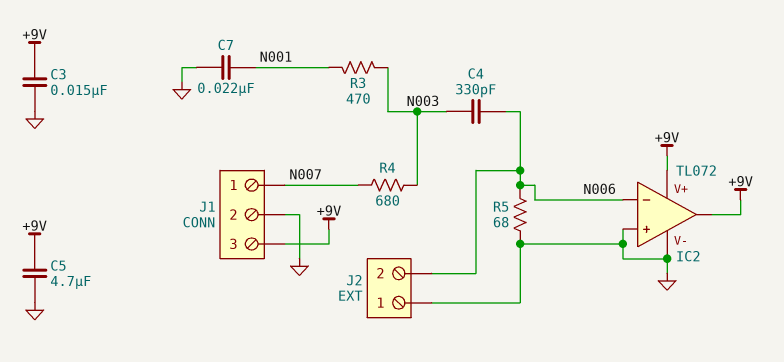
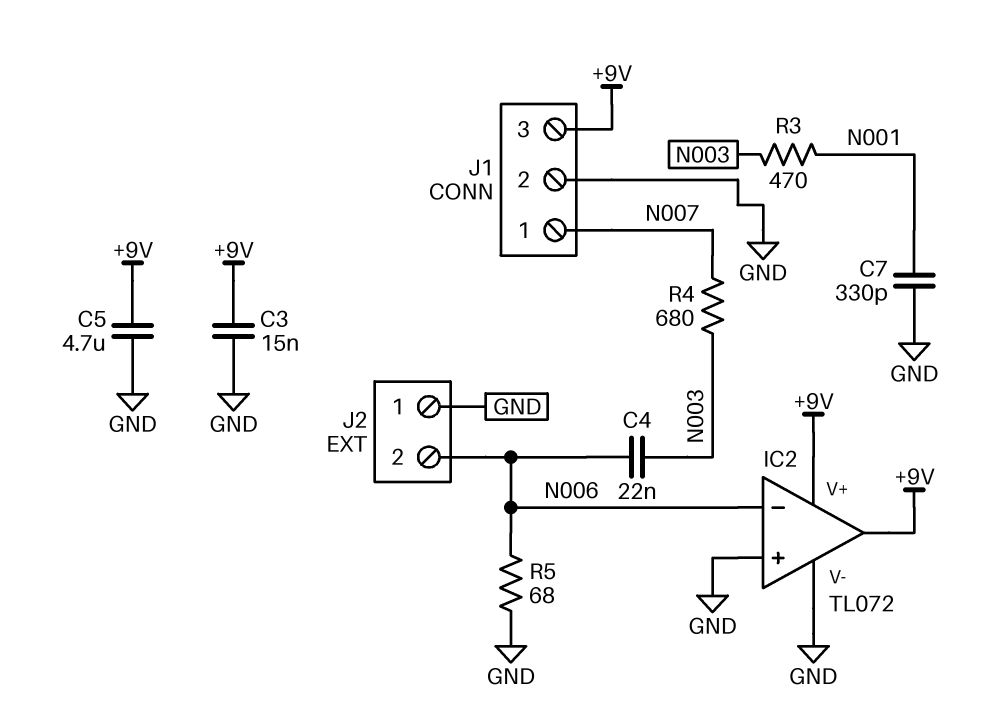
C4: 330pF (N003, N006) -> 22nF (N003, N006)
C7: 22nF (GND, N001) -> 330pF (GND, N001)

